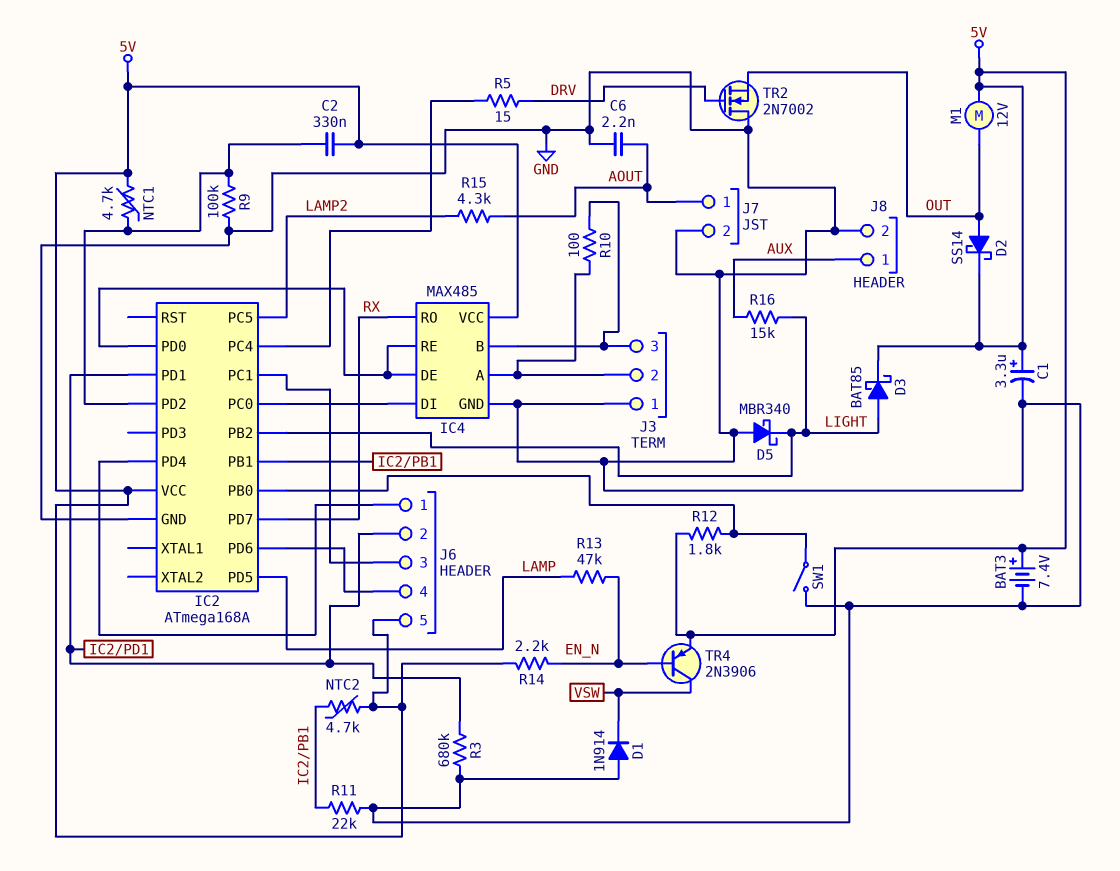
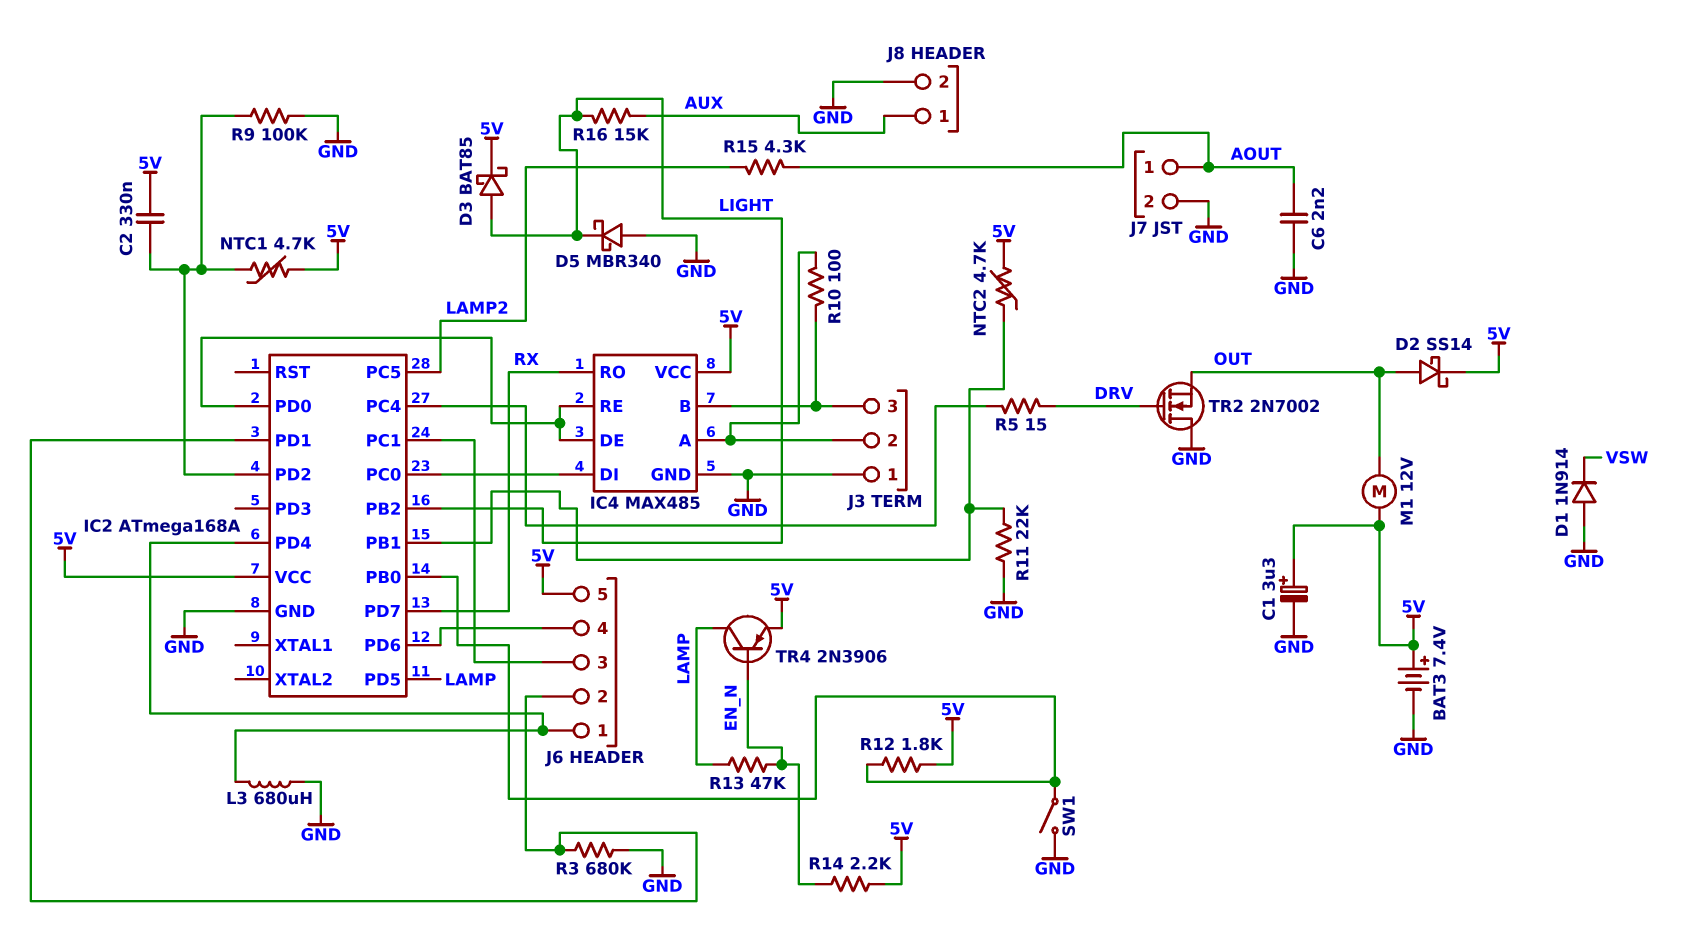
L3: none -> 680uH (GND, IC2/PD4)
TR4: PNP 2N3906 (B EN_N, C VSW, E 5V) -> PNP 2N3906 (B EN_N, C LAMP, E 5V)

